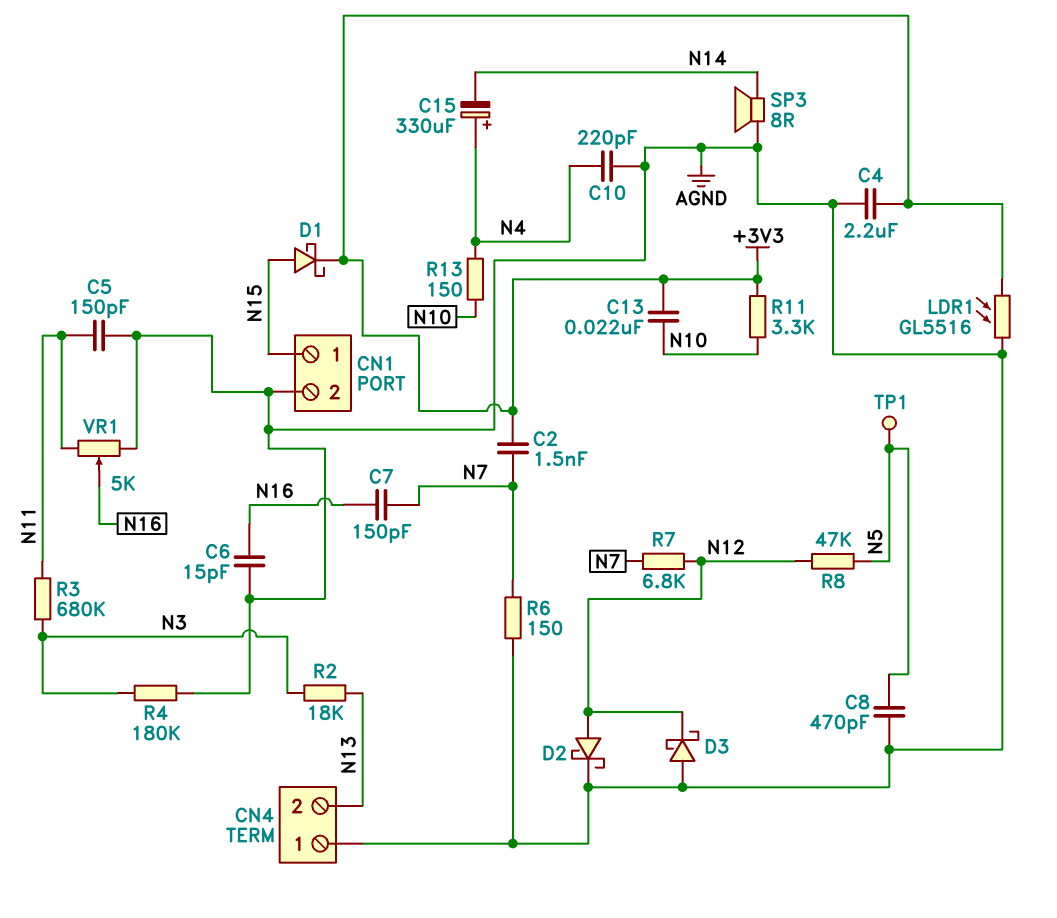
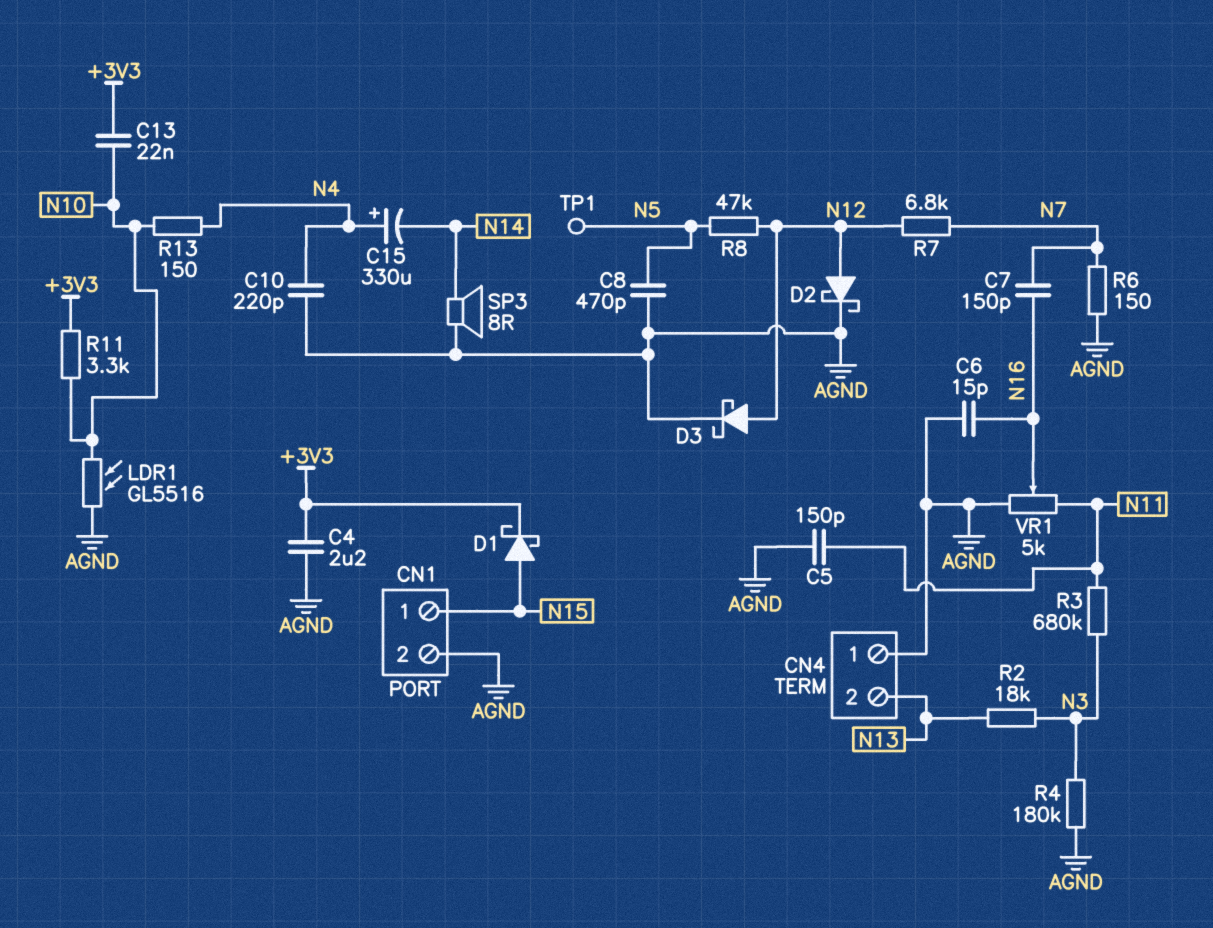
C2: 1.5nF (+3V3, N7) -> none
D3: schottky (A AGND, K N12) -> schottky (A N12, K AGND)
LDR1: GL5516 (+3V3, AGND) -> GL5516 (AGND, N10)

